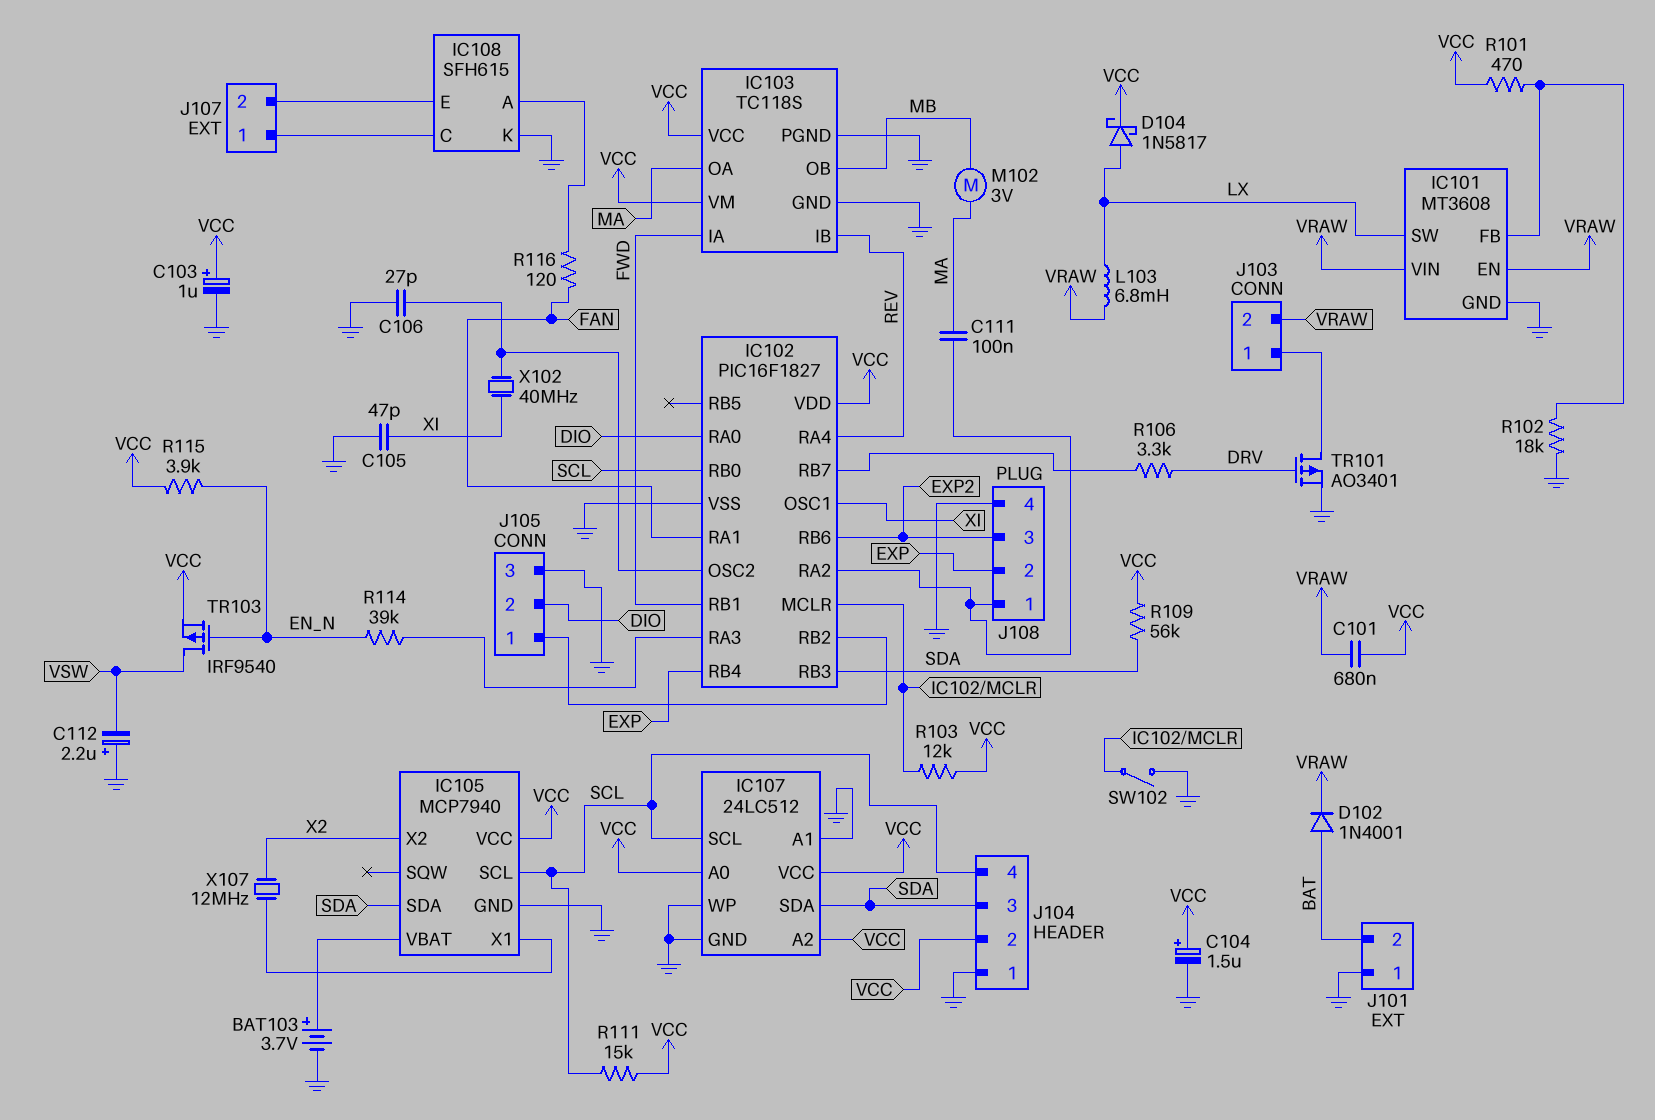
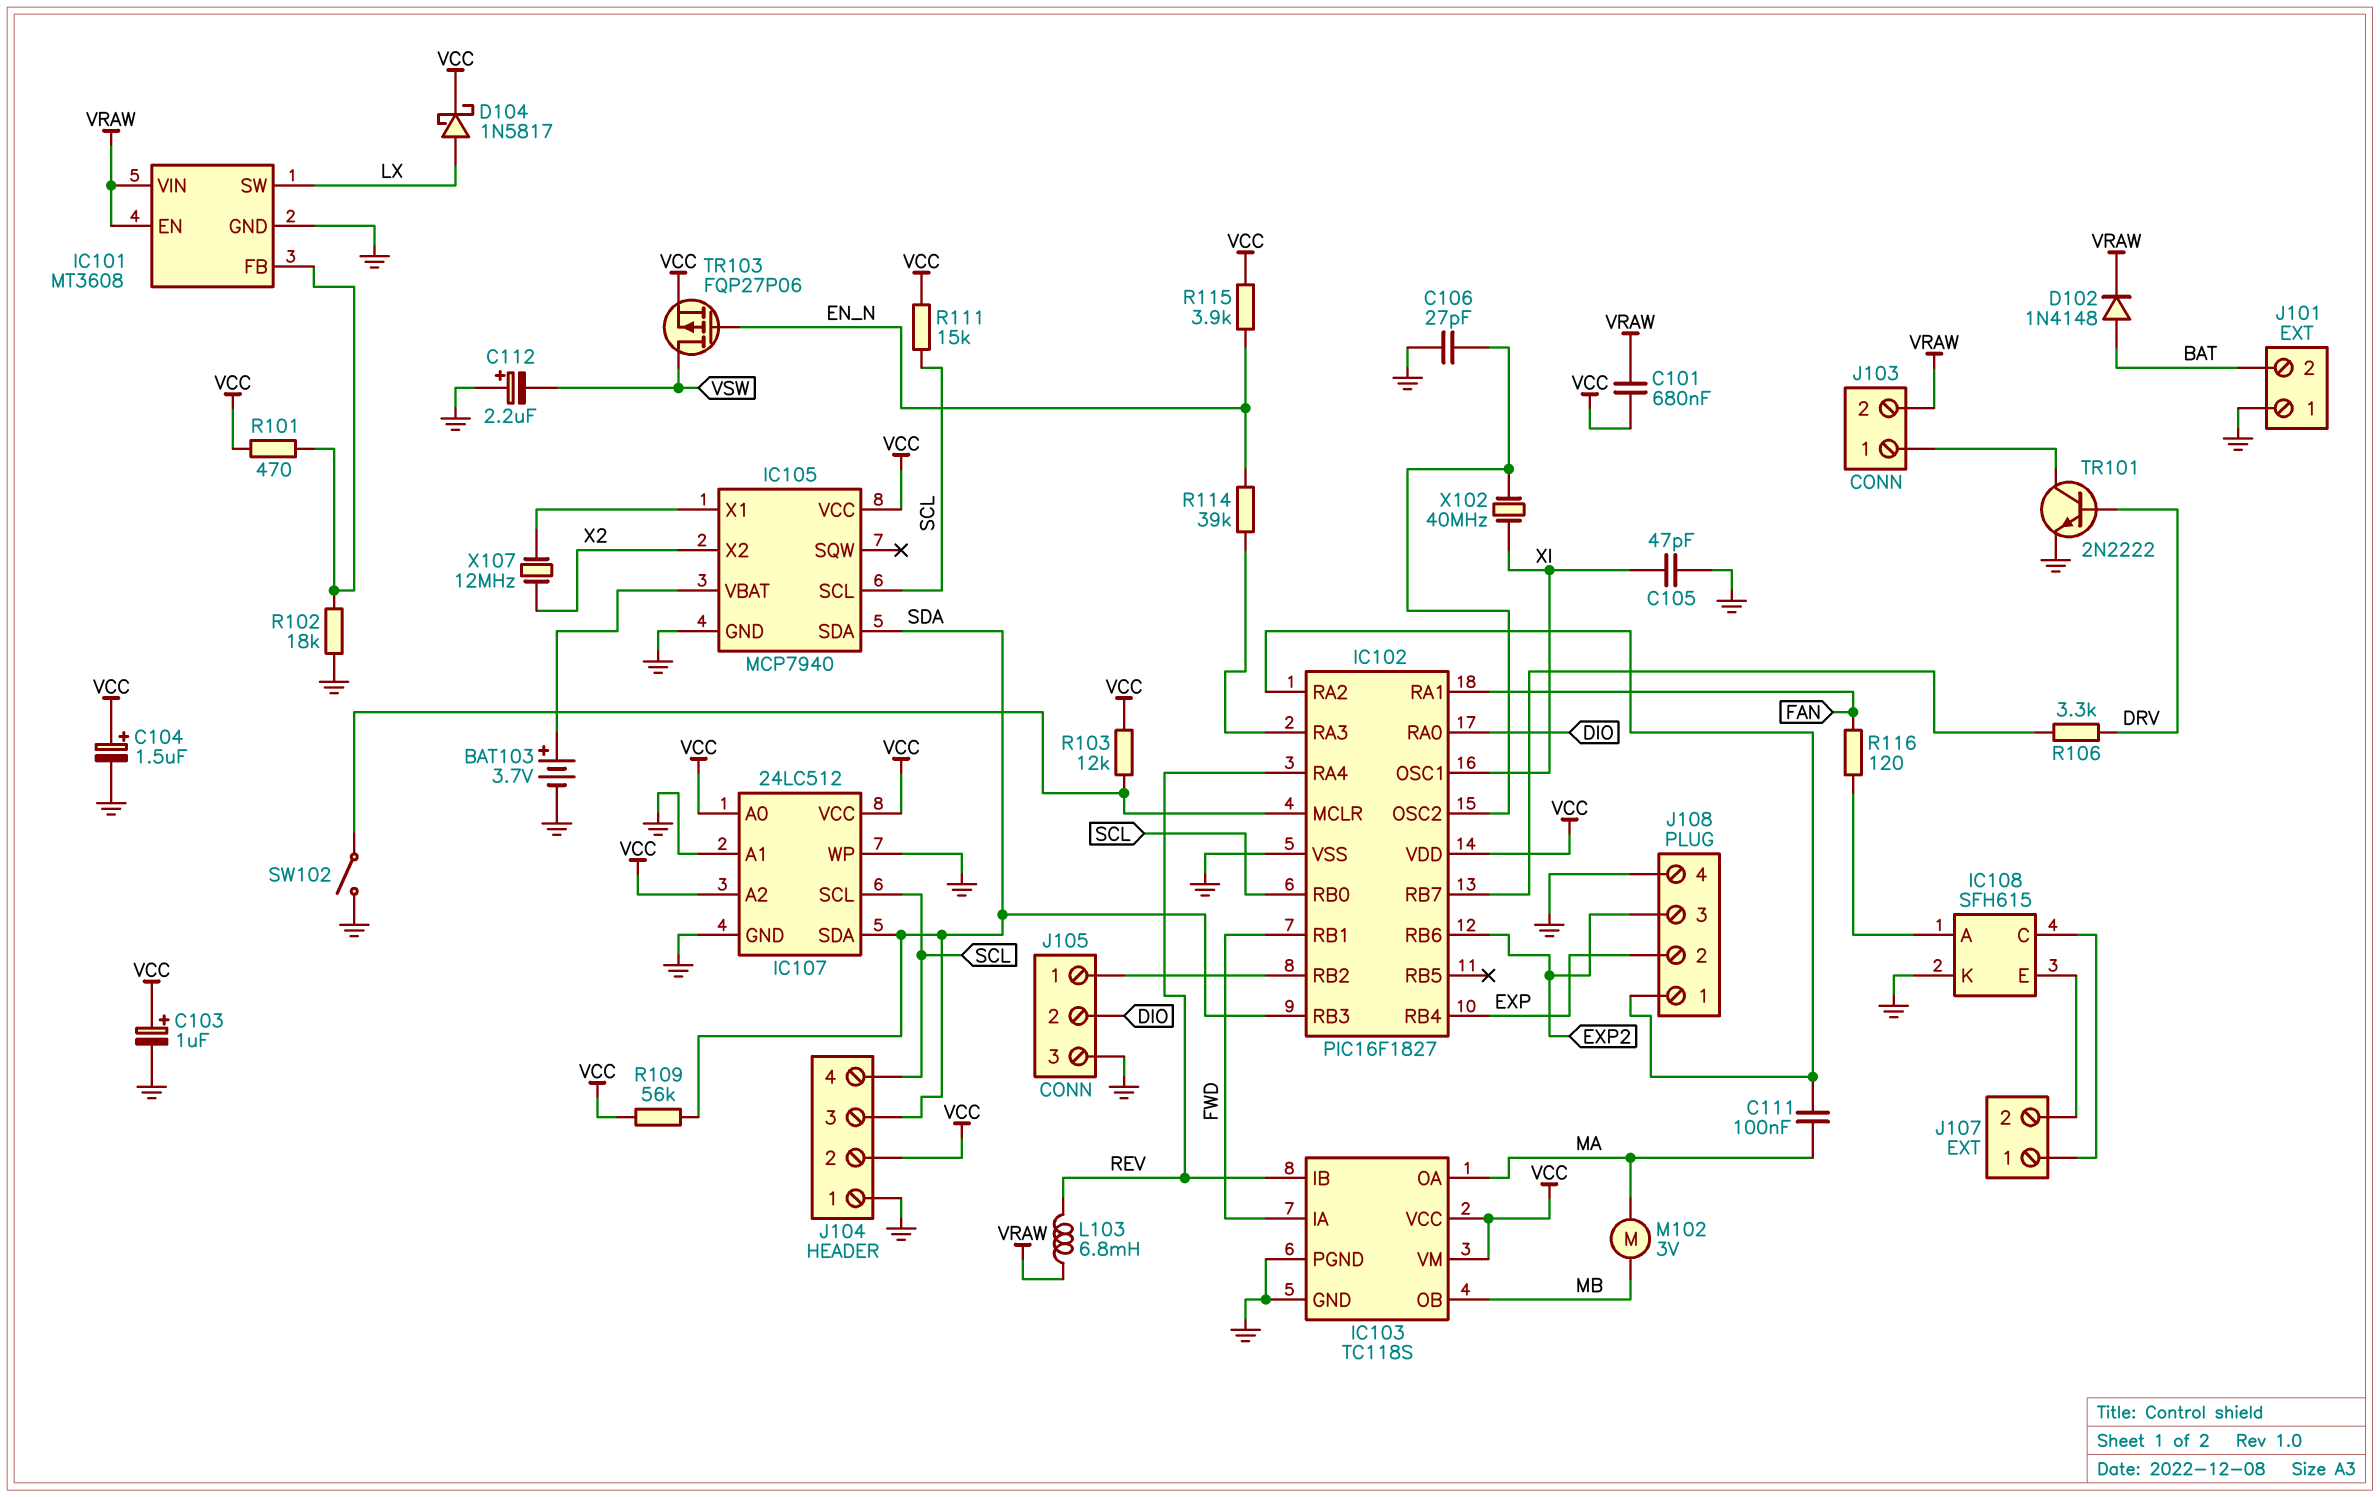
D102: diode 1N4001 (A BAT, K VRAW) -> diode 1N4148 (A BAT, K VRAW)
L103: 6.8mH (LX, VRAW) -> 6.8mH (REV, VRAW)
TR101: PMOS AO3401 (G DRV, D J103/1, S GND) -> NPN 2N2222 (B DRV, C J103/1, E GND)
TR103: PMOS IRF9540 (G EN_N, D VSW, S VCC) -> PMOS FQP27P06 (G EN_N, D VSW, S VCC)

